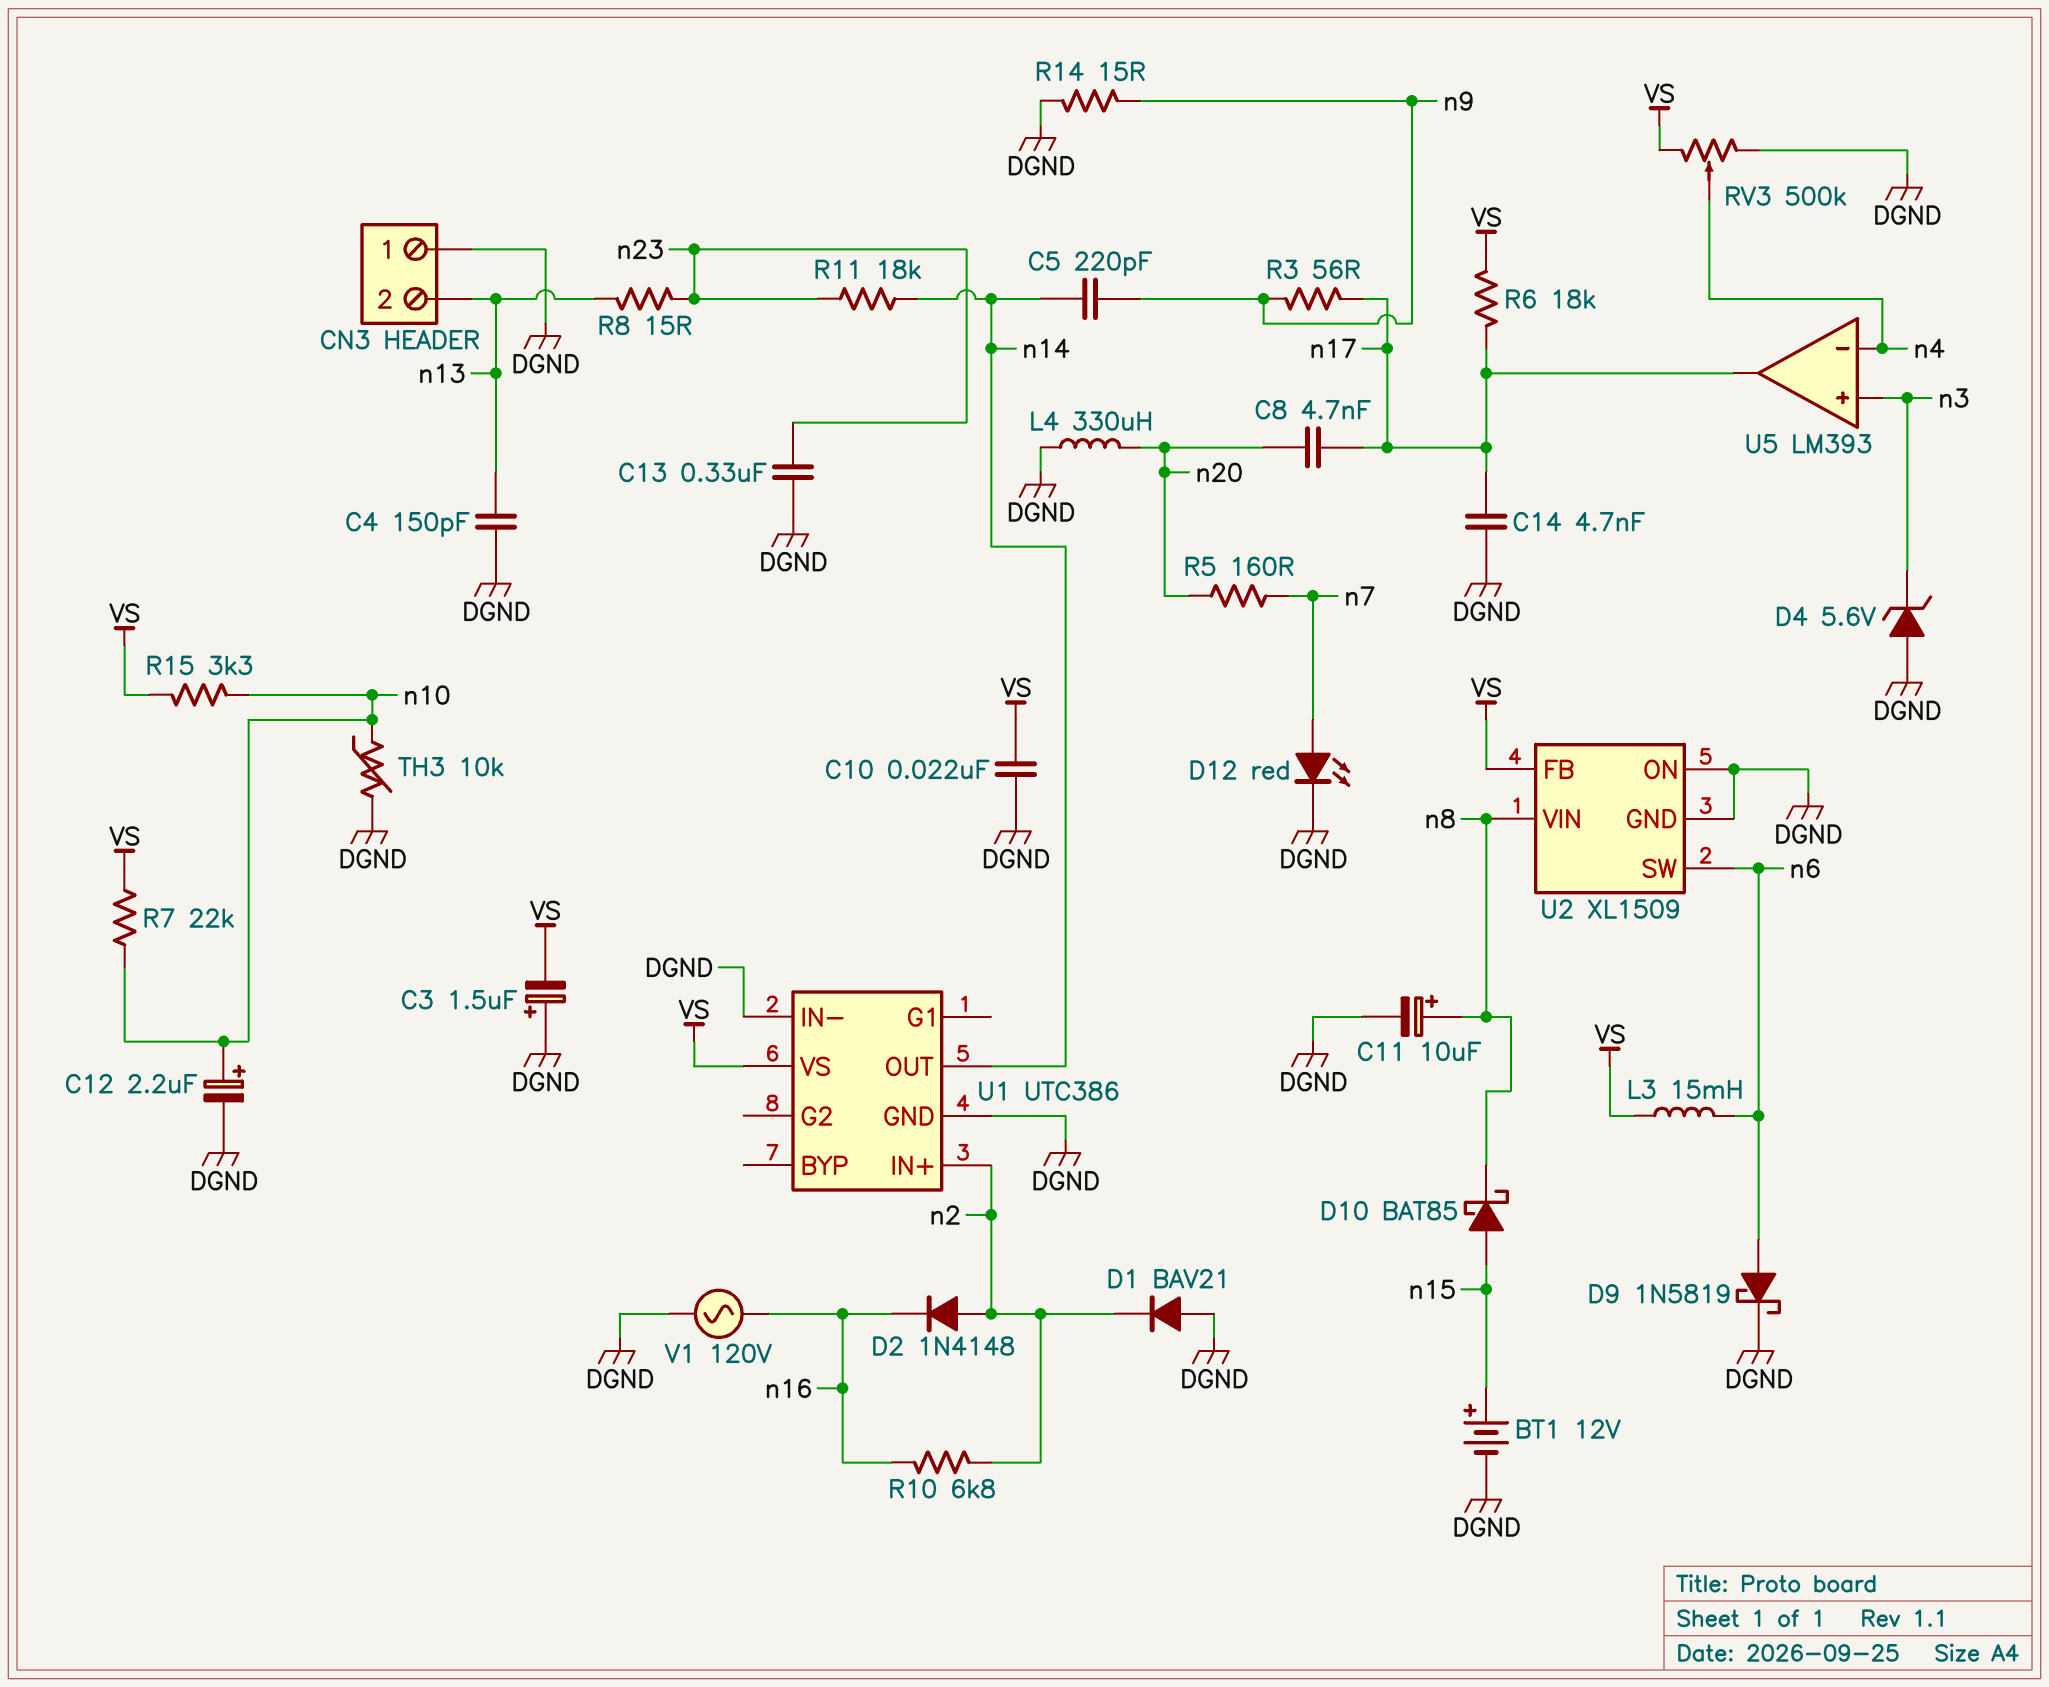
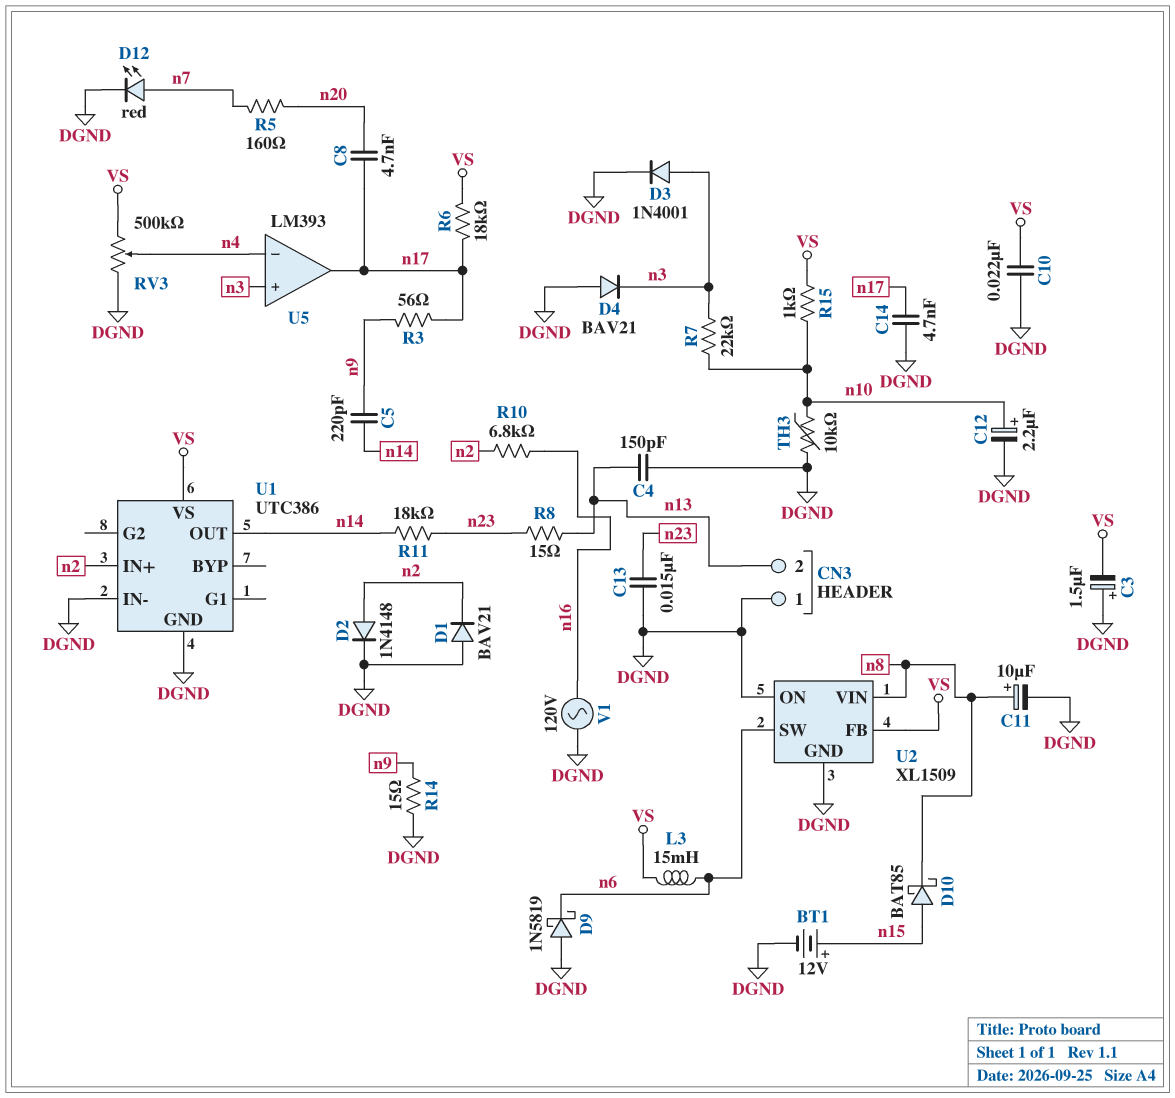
C13: 330nF (DGND, n23) -> 15nF (DGND, n23)
D2: diode 1N4148 (A n2, K n16) -> diode 1N4148 (A n2, K DGND)
D3: none -> diode 1N4001 (A n3, K DGND)
D4: zener 5.6V (A DGND, K n3) -> diode BAV21 (A DGND, K n3)
D9: schottky 1N5819 (A n6, K DGND) -> schottky 1N5819 (A DGND, K n6)
L4: 330uH (DGND, n20) -> none
R7: 22k (VS, n10) -> 22k (n3, n10)
R15: 3.3k (VS, n10) -> 1k (VS, n10)

